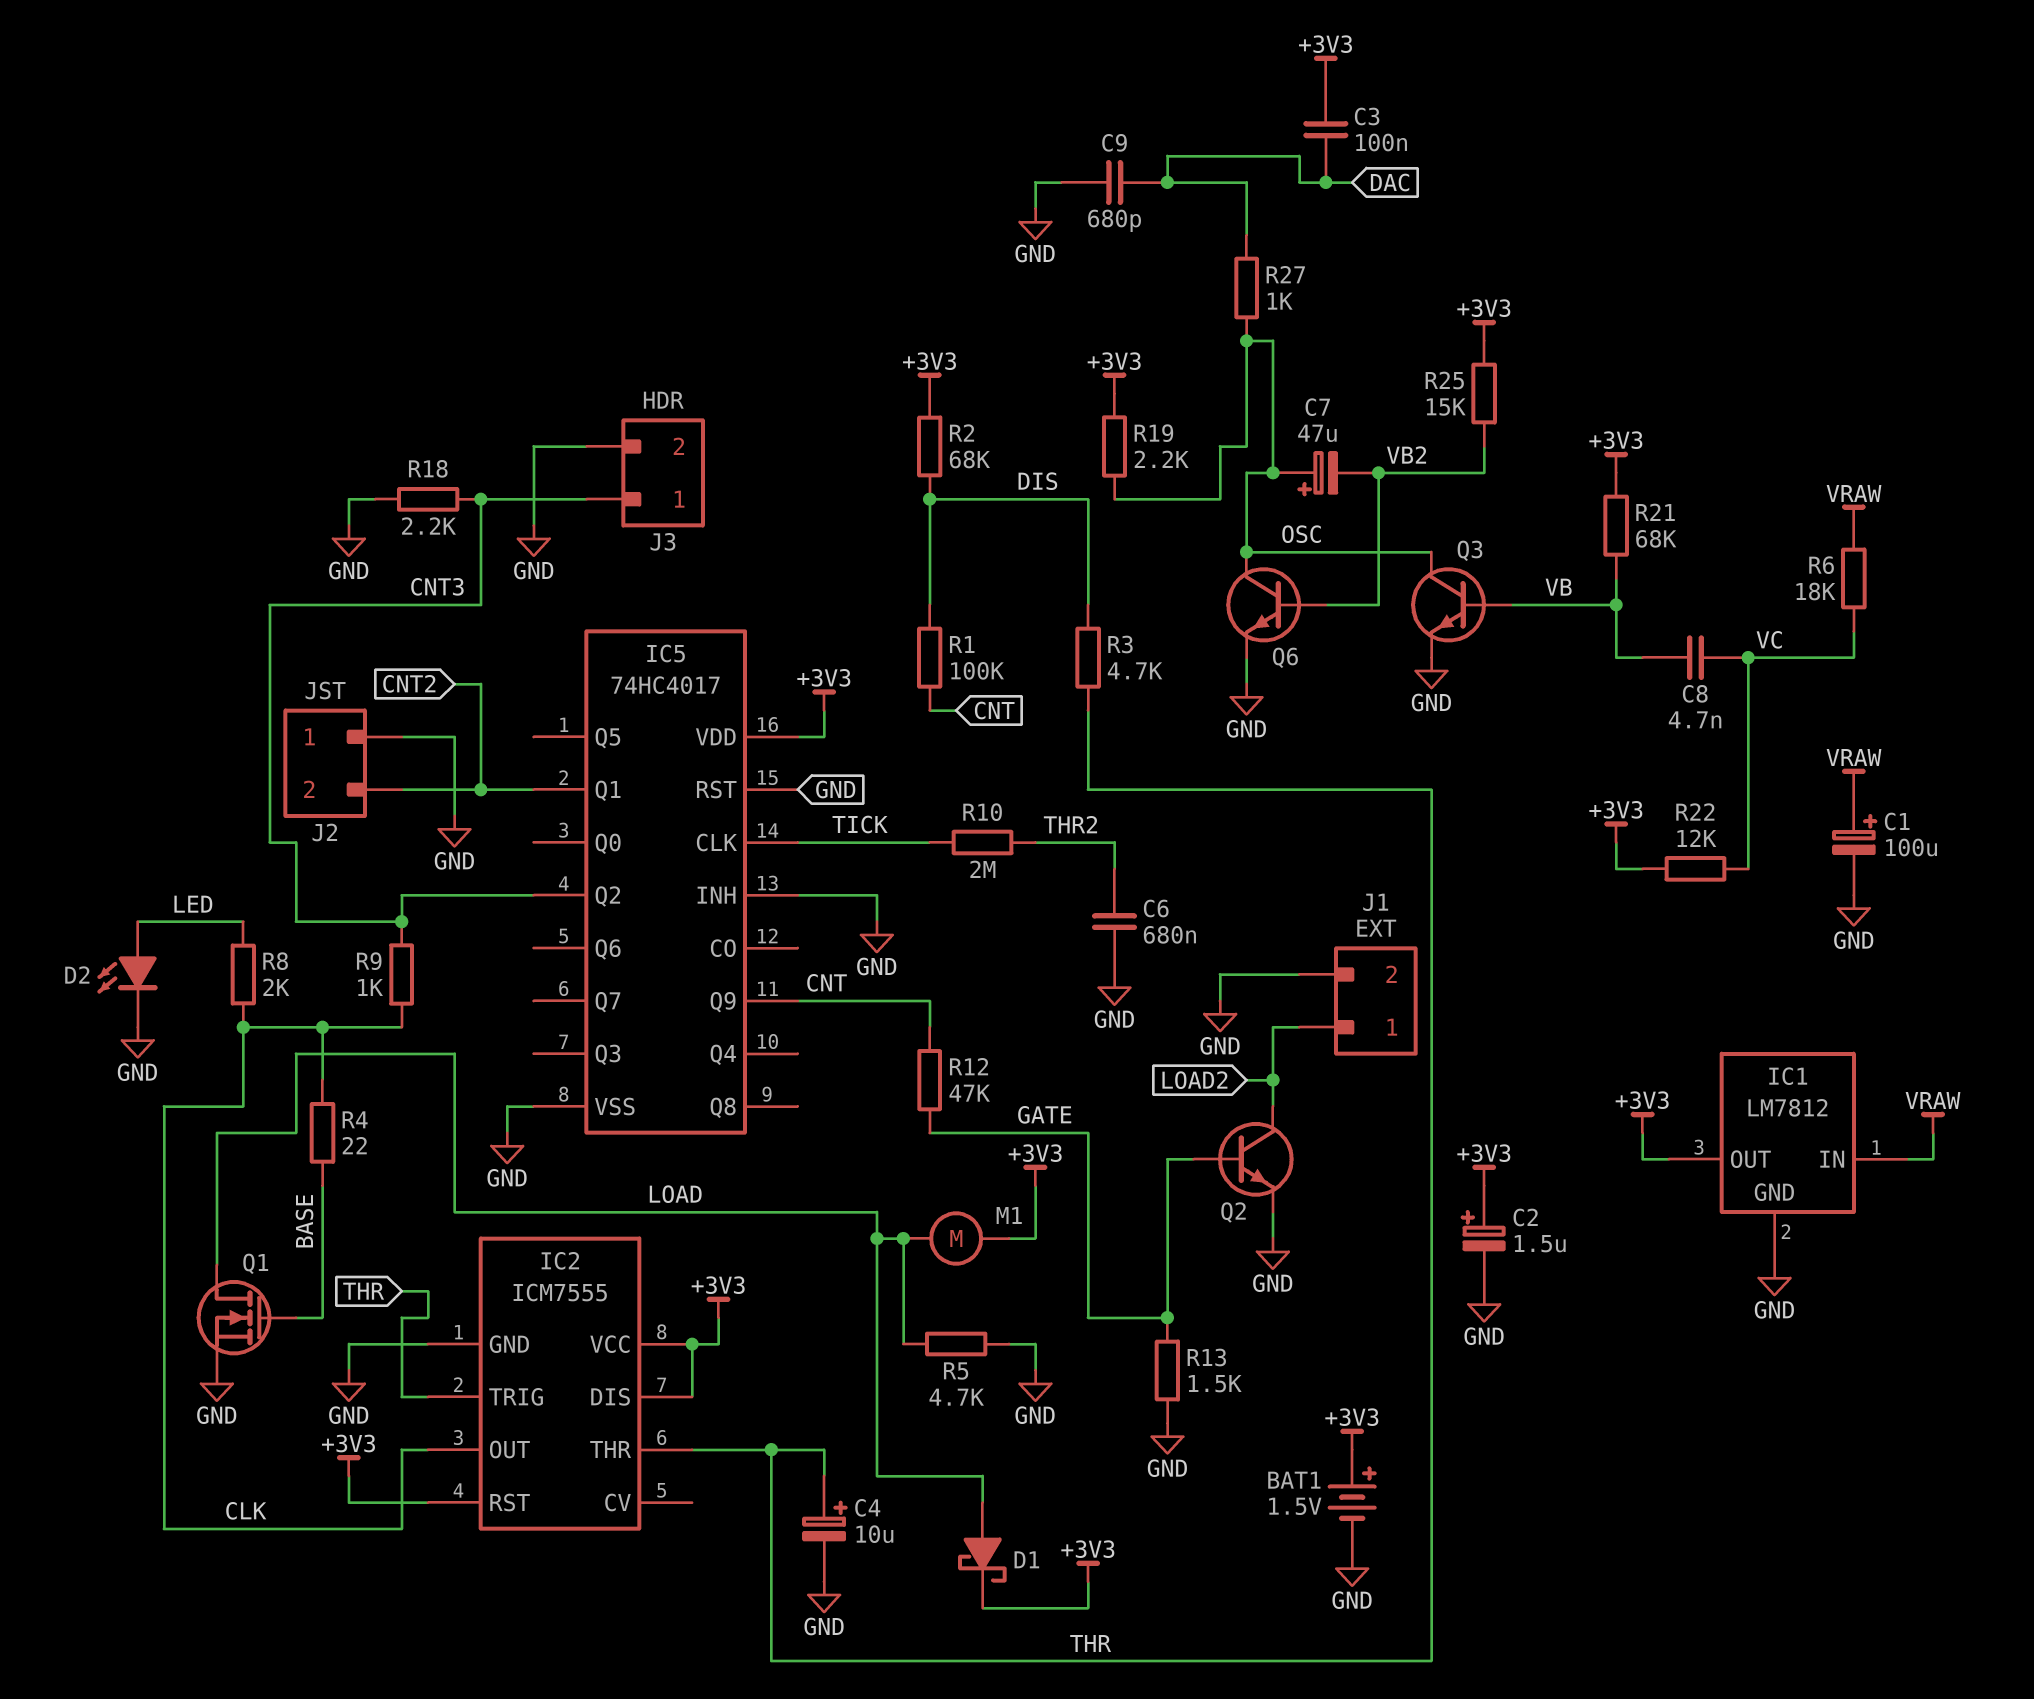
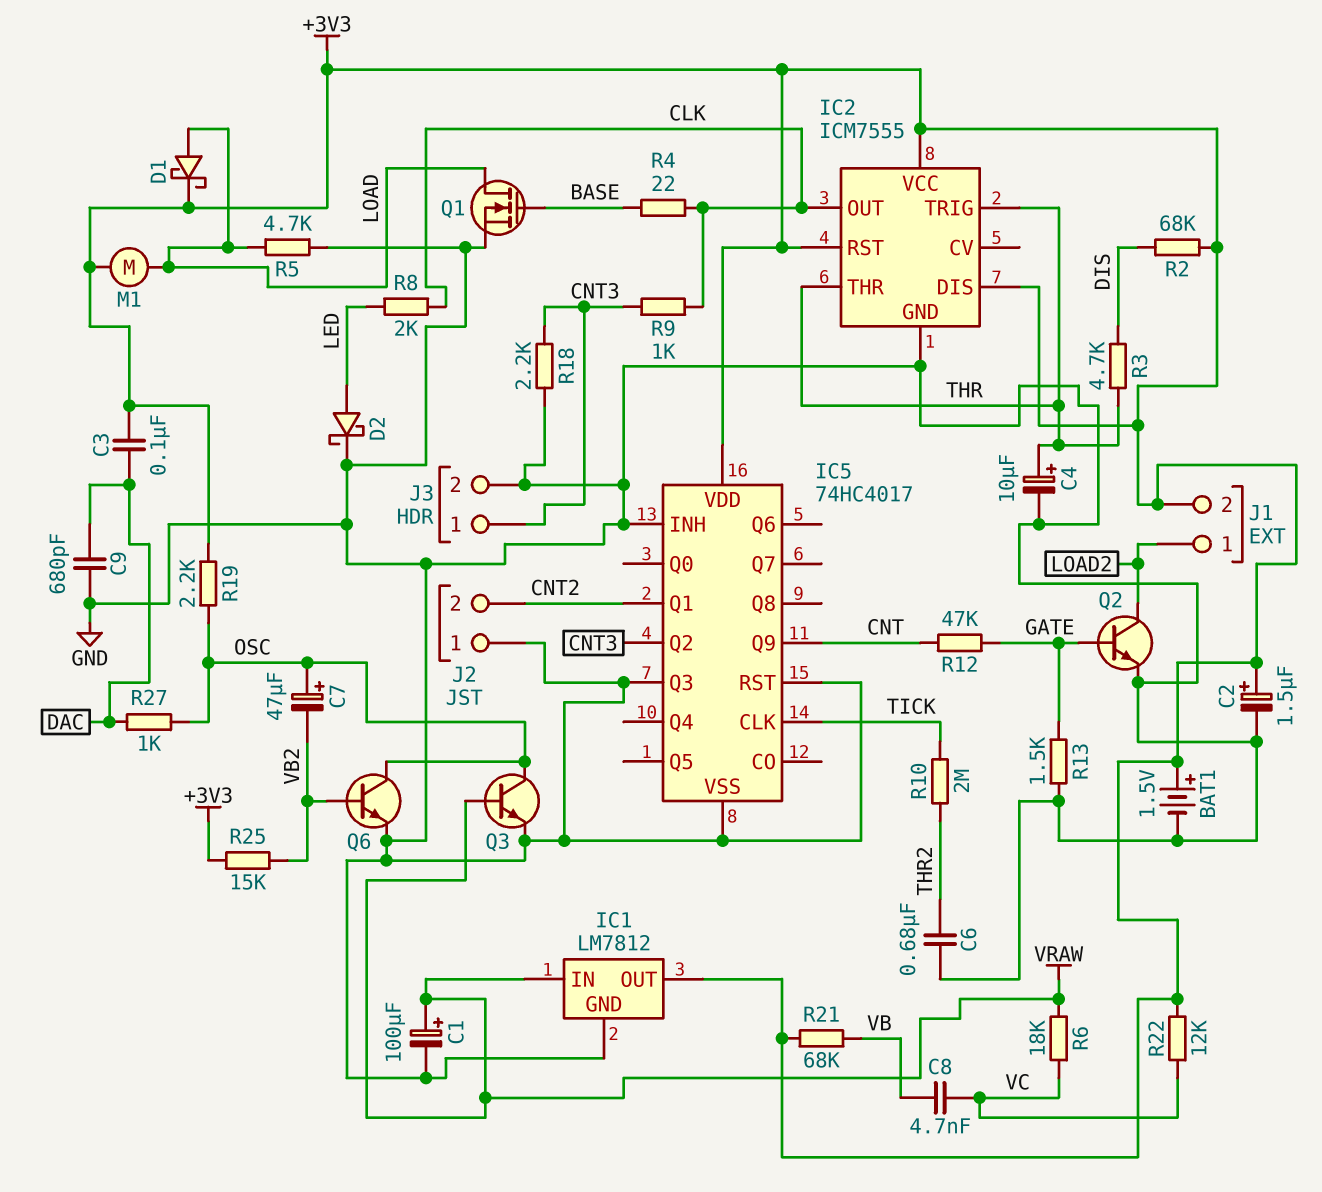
D2: LED (A LED, K GND) -> schottky (A LED, K GND)
IC5 pin Q3: none -> GND
J1 pin 2: GND -> +3V3
Q3: NPN (B VB, C OSC, E GND) -> NPN (B VRAW, C OSC, E GND)
R1: 100k (CNT, DIS) -> none

